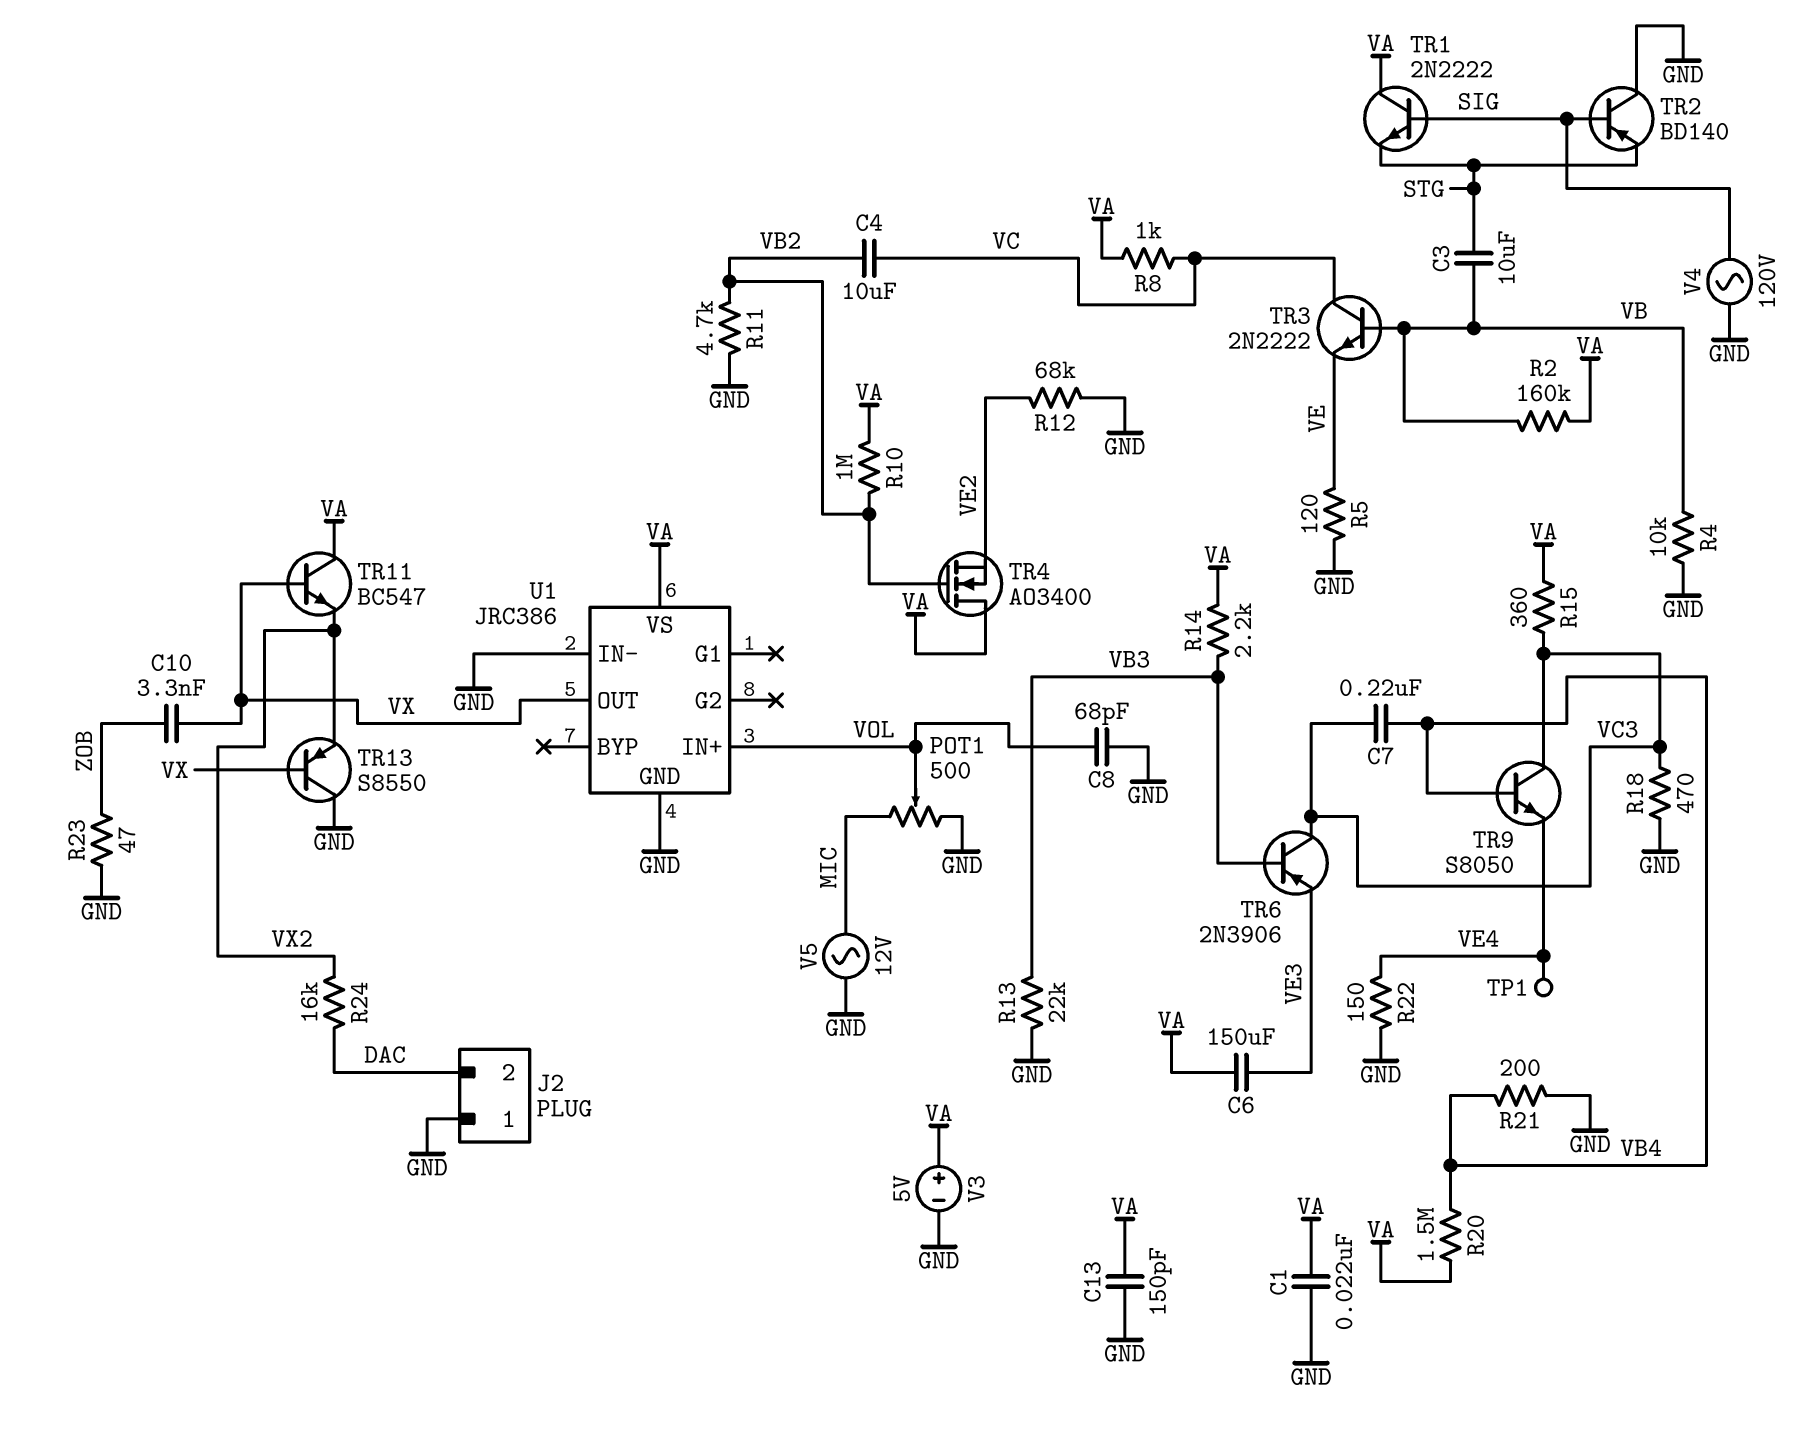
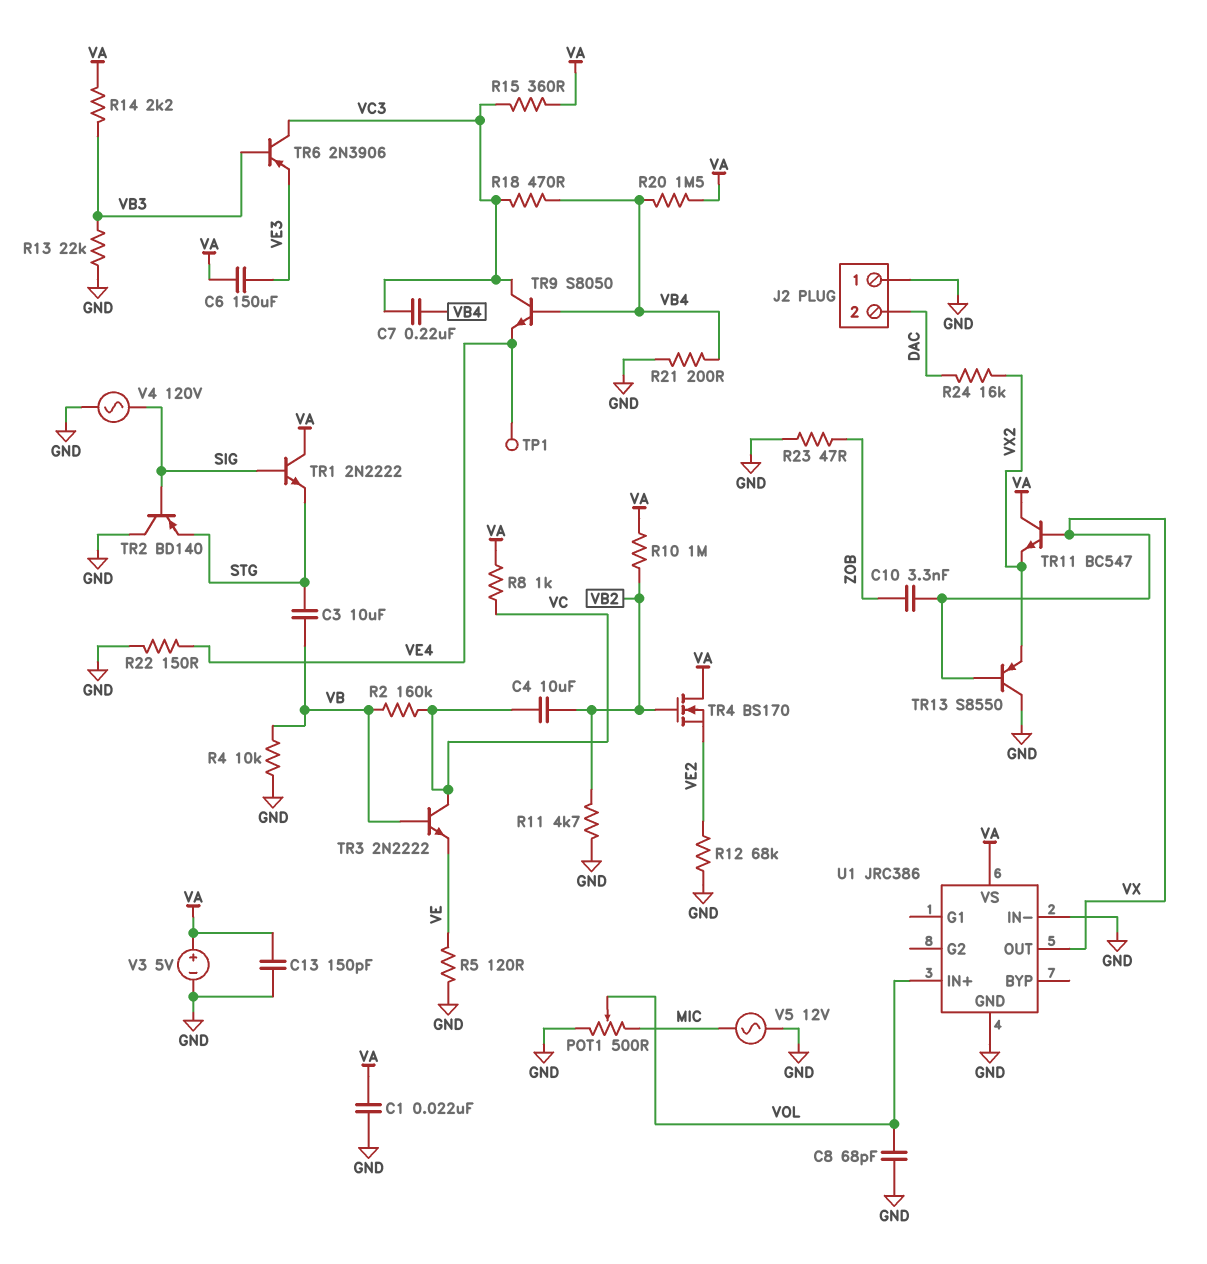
R2: 160k (VA, VB) -> 160k (VB, VC)
R18: 470 (GND, VC3) -> 470 (VB4, VC3)
TR4: NMOS AO3400 (G VB2, D VA, S VE2) -> NMOS BS170 (G VB2, D VA, S VE2)

